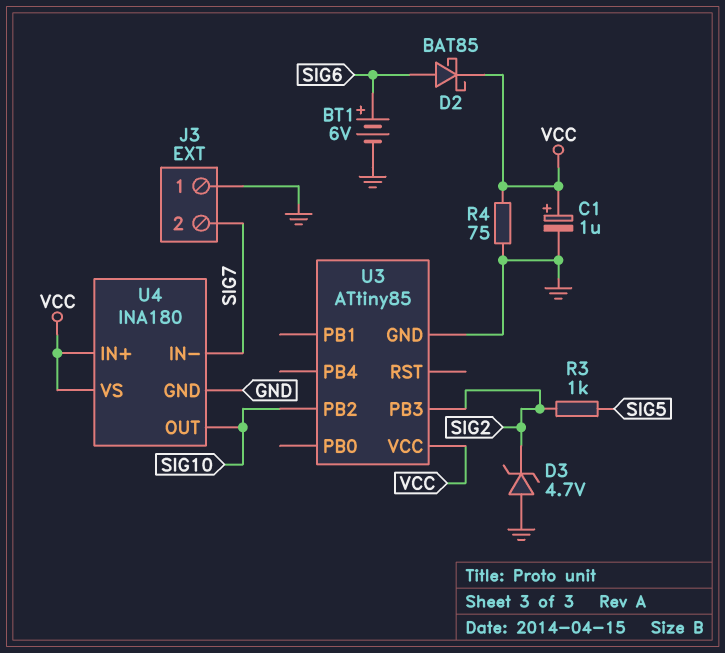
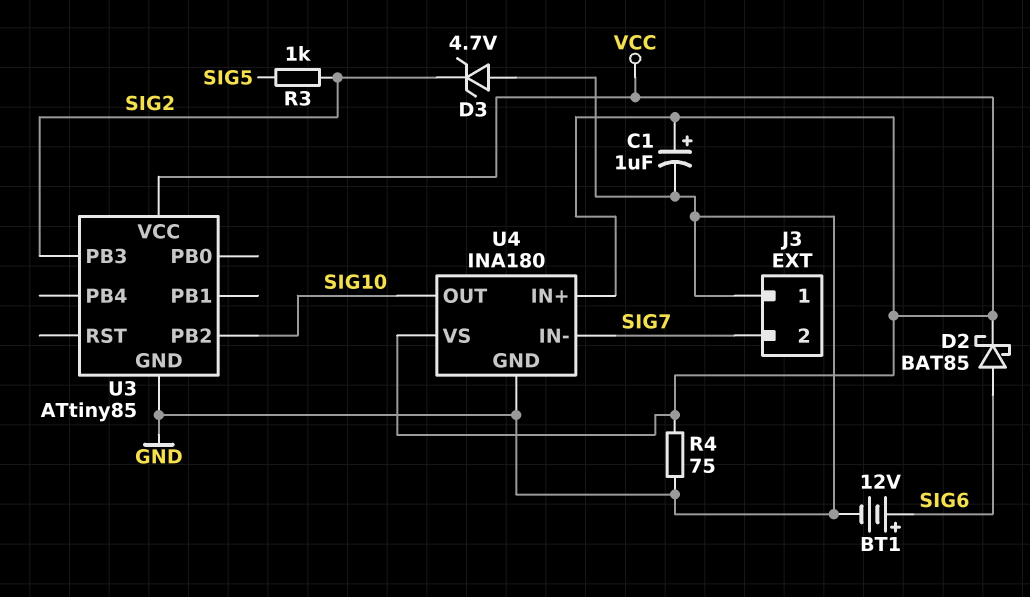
BT1: 6V (plus SIG6, minus GND) -> 12V (plus SIG6, minus GND)

